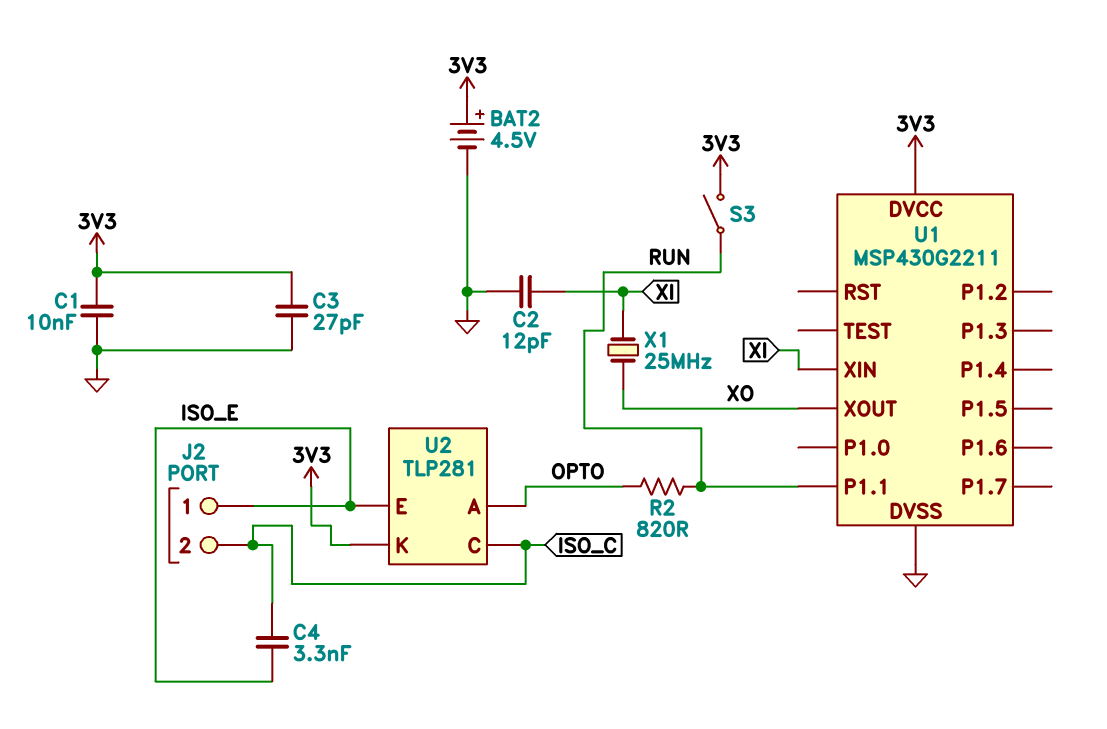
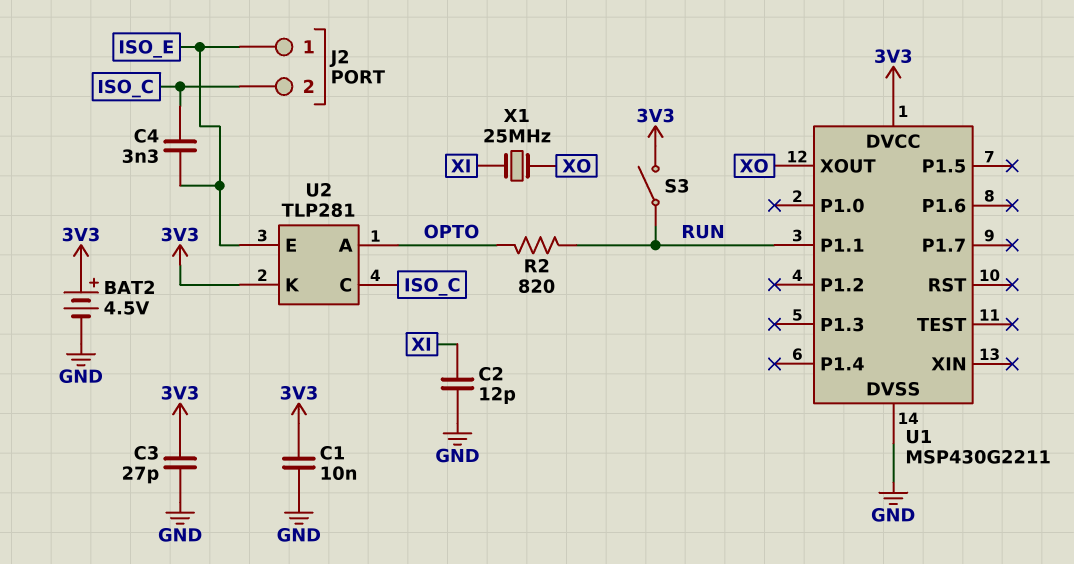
U1 pin XIN: XI -> none

